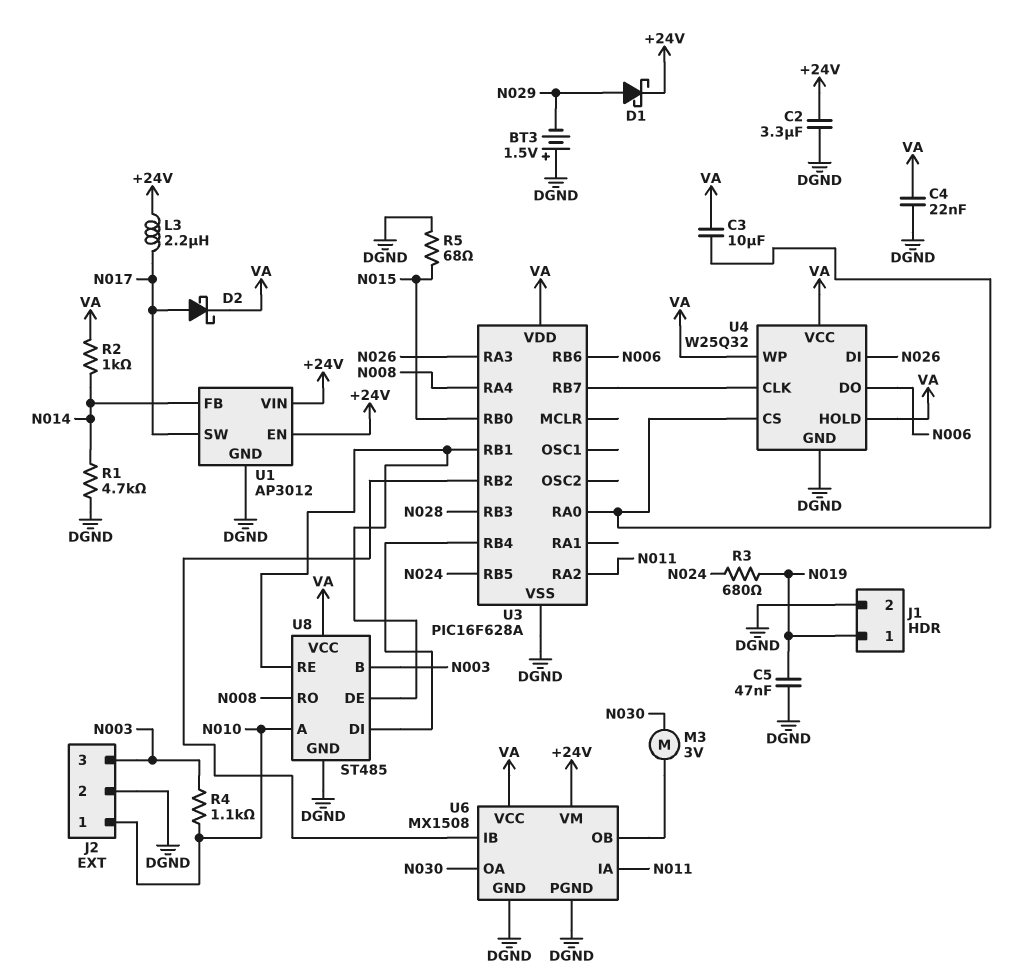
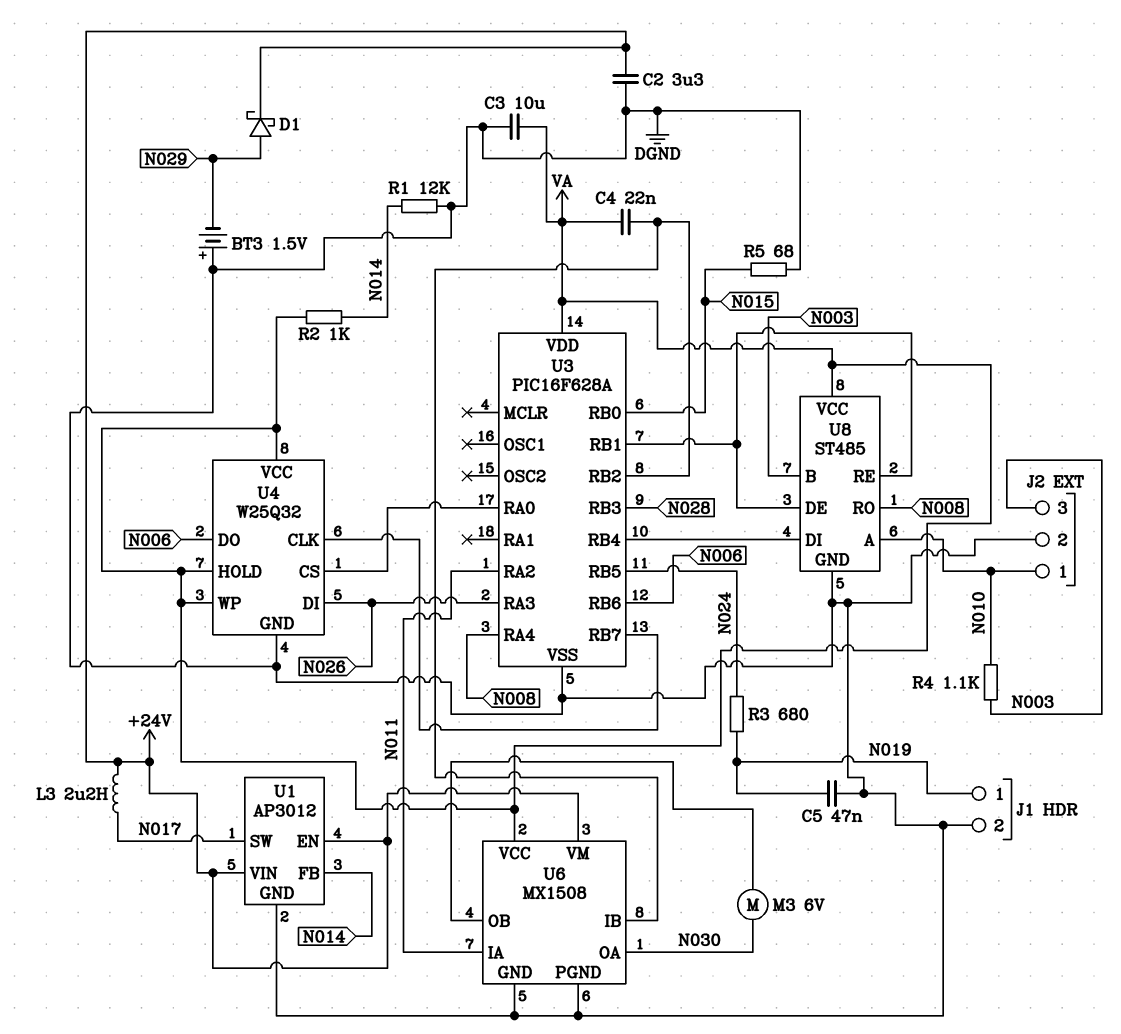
C3: 10uF (U3/RA0, VA) -> 10uF (DGND, VA)
C4: 22nF (DGND, VA) -> 22nF (U3/RB2, VA)
D2: schottky (A N017, K VA) -> none
M3: motor 3V (N030, U6/OB) -> motor 6V (N030, U6/OB)
R1: 4.7k (DGND, N014) -> 12k (DGND, N014)

